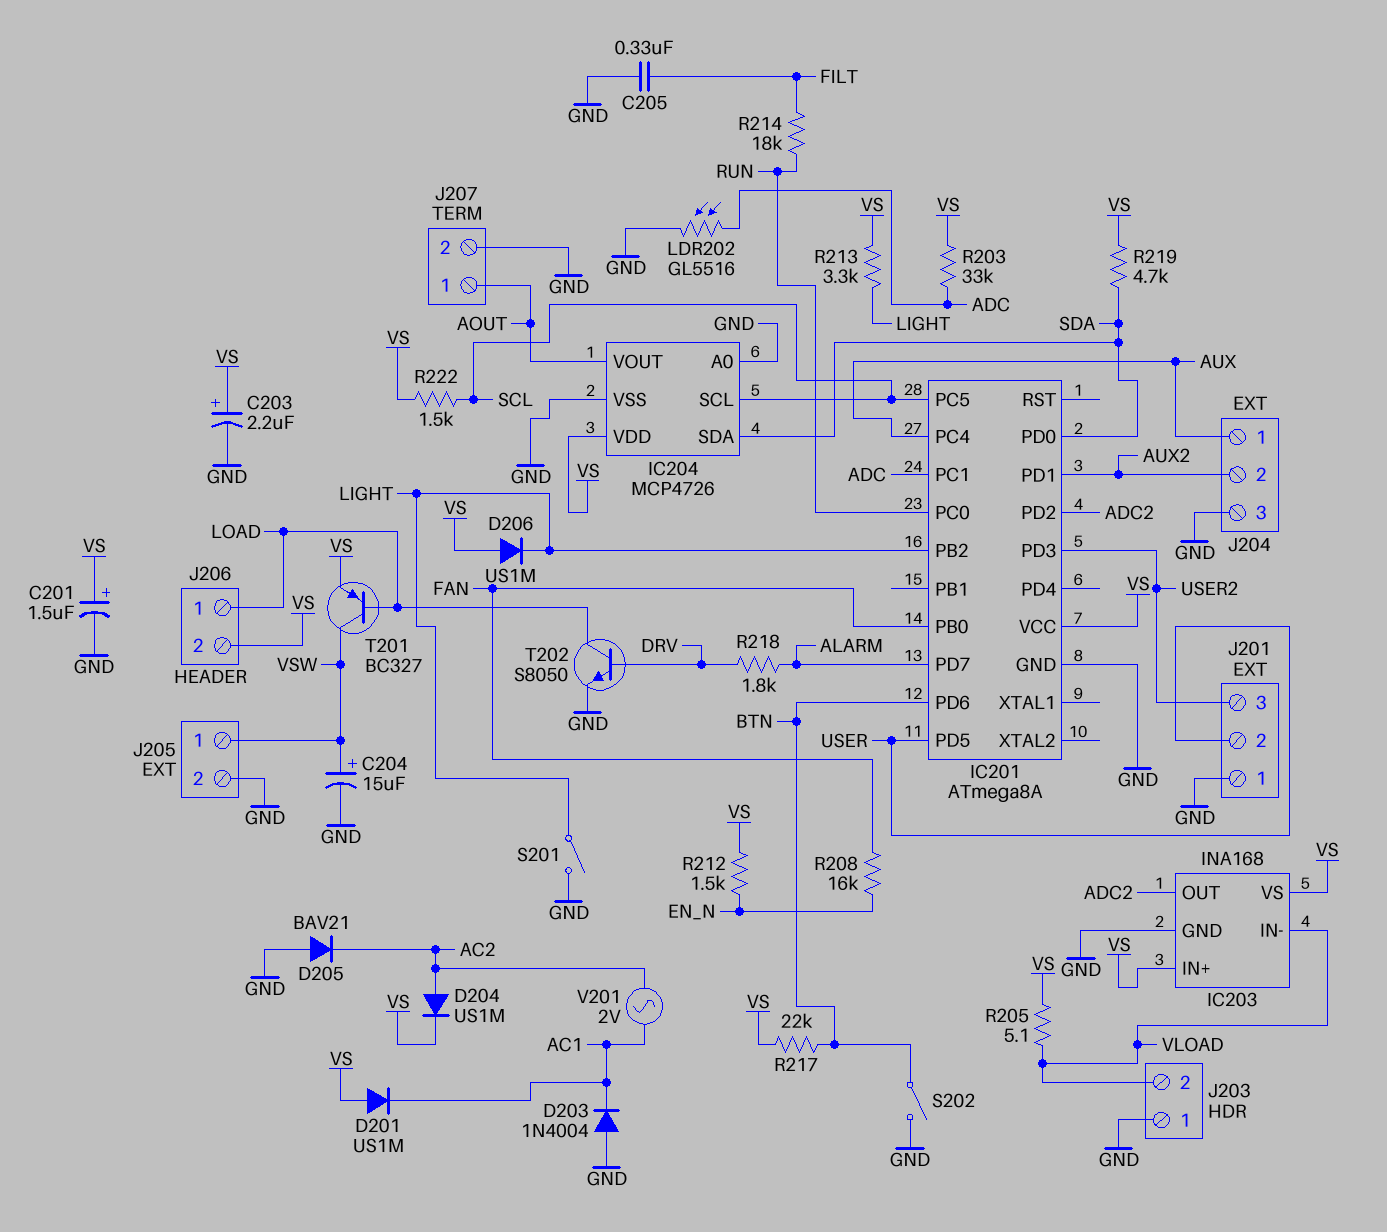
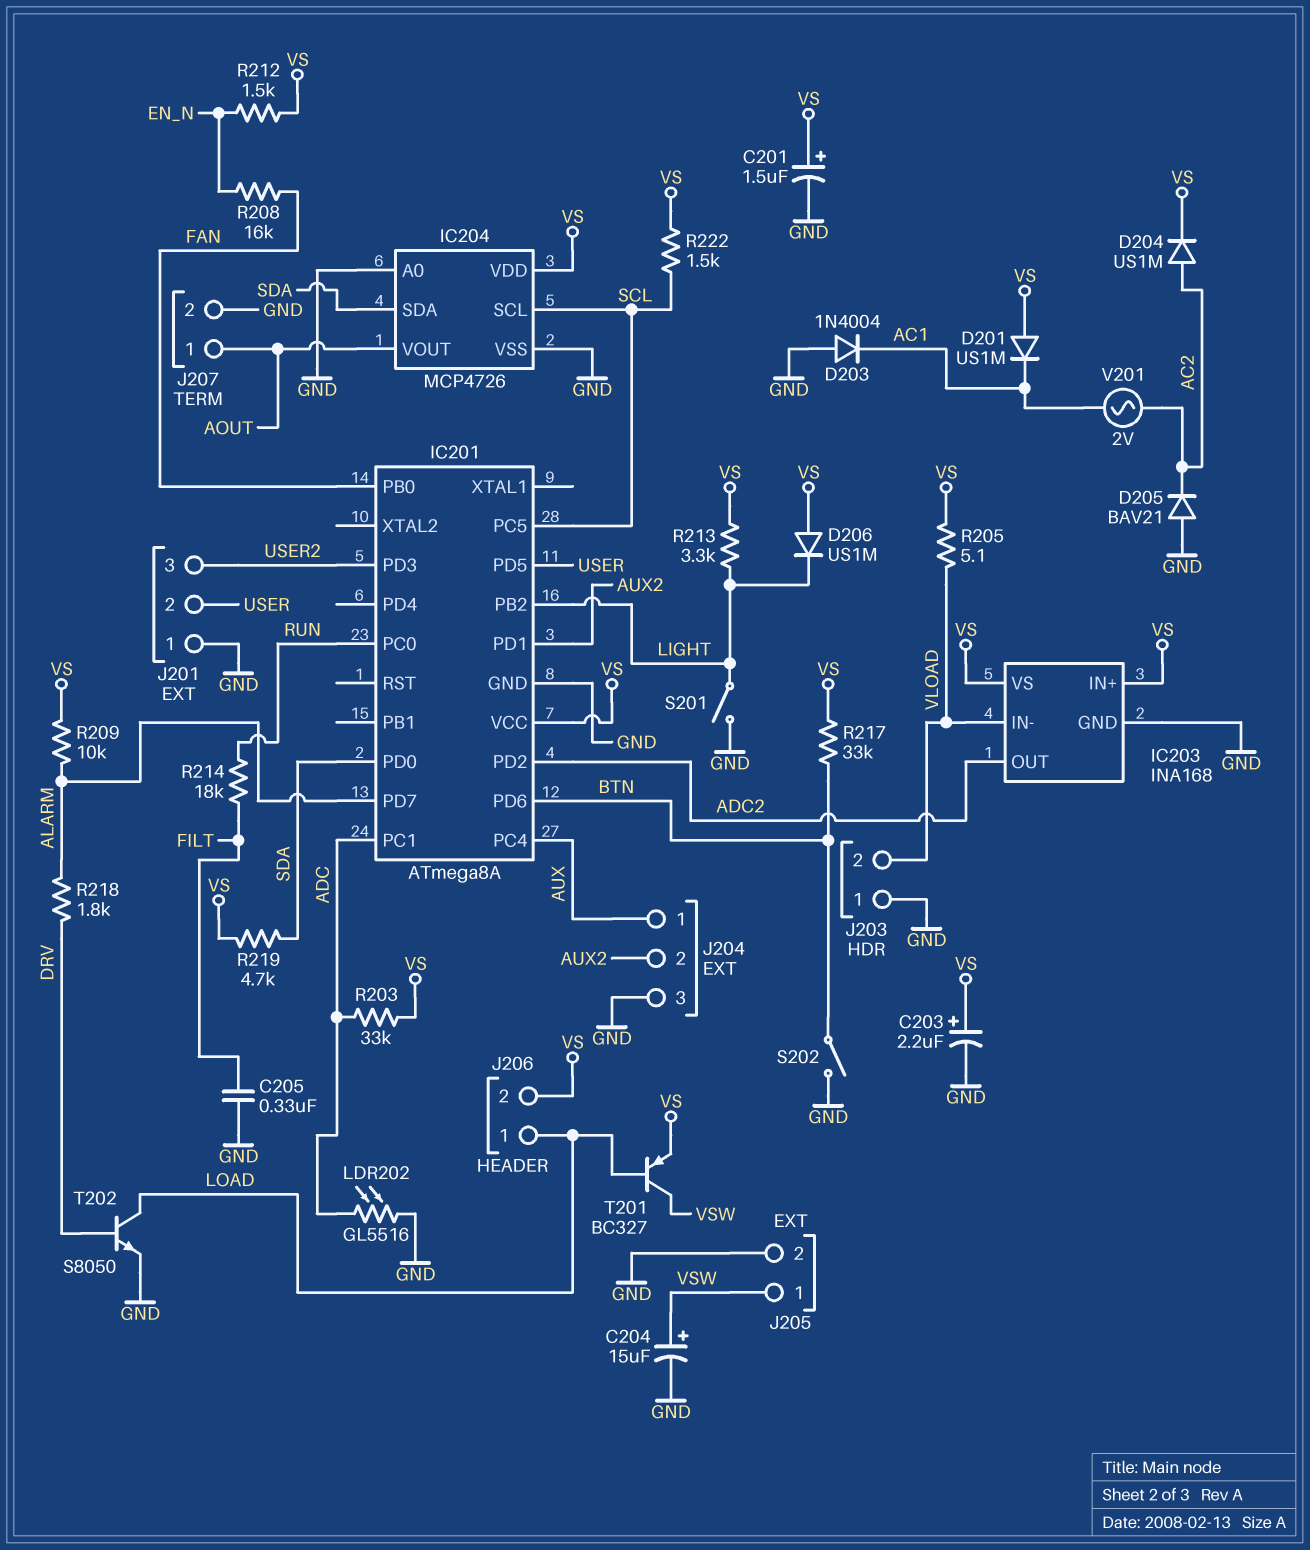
R209: none -> 10k (ALARM, VS)
R217: 22k (BTN, VS) -> 33k (BTN, VS)

